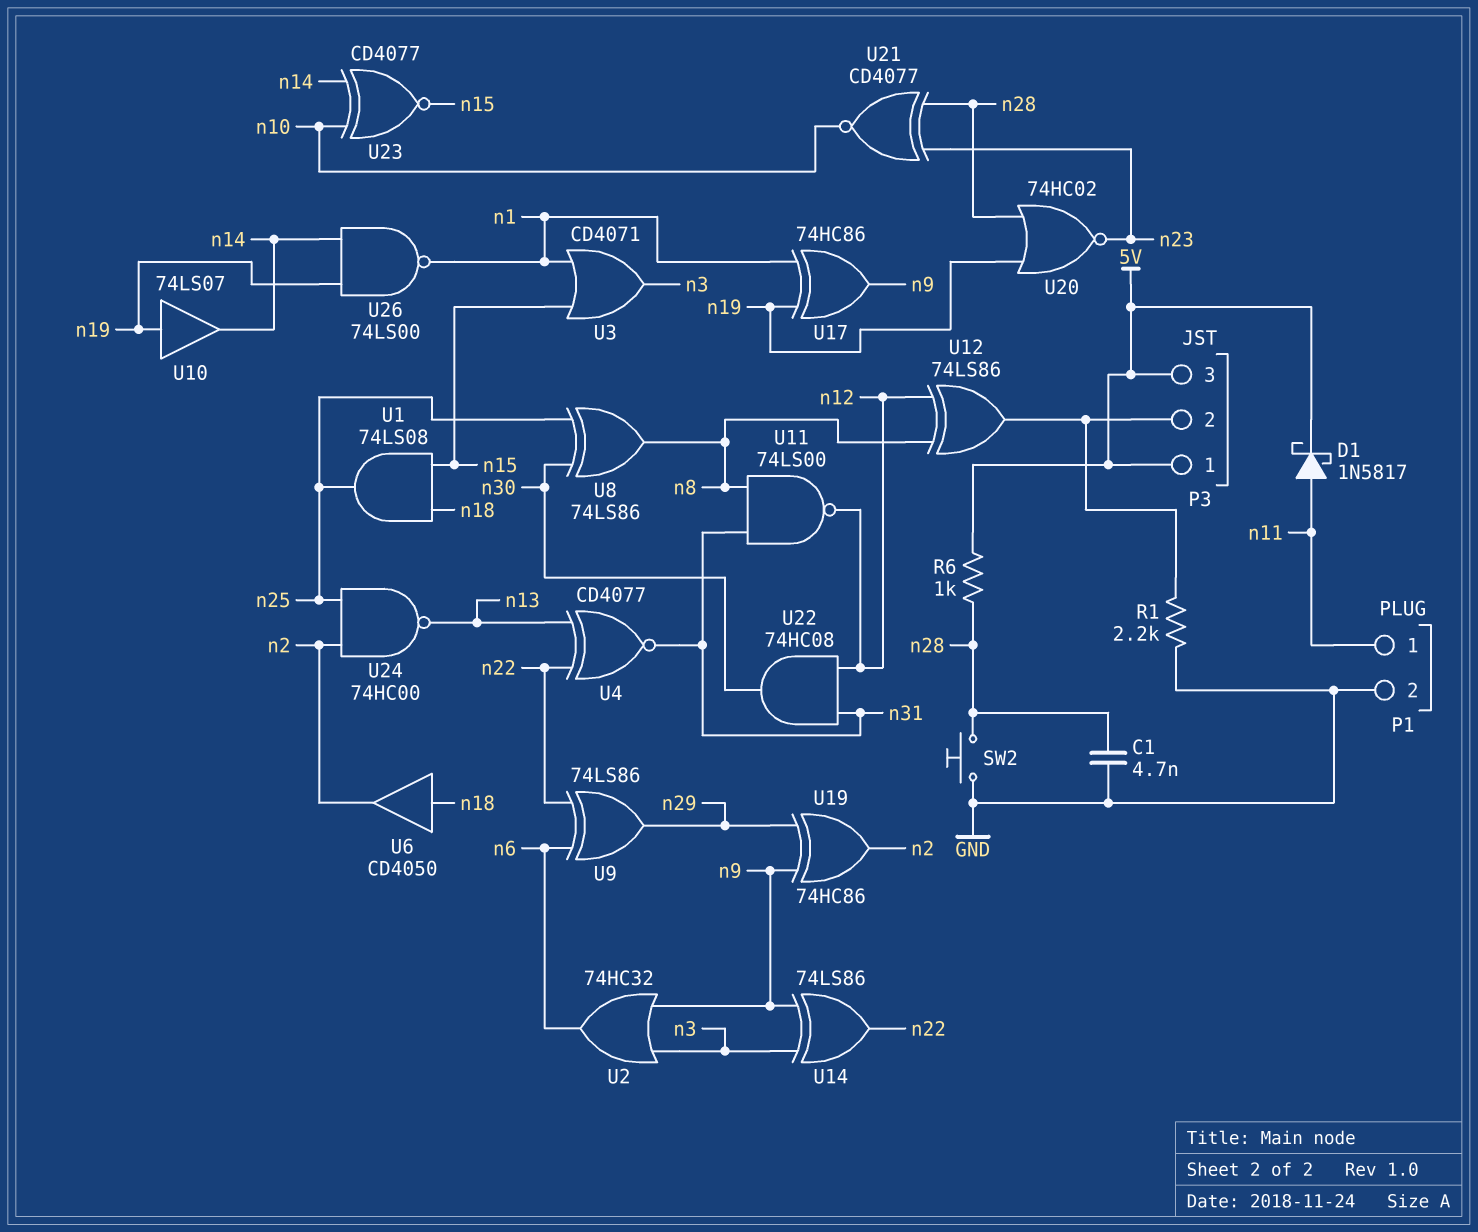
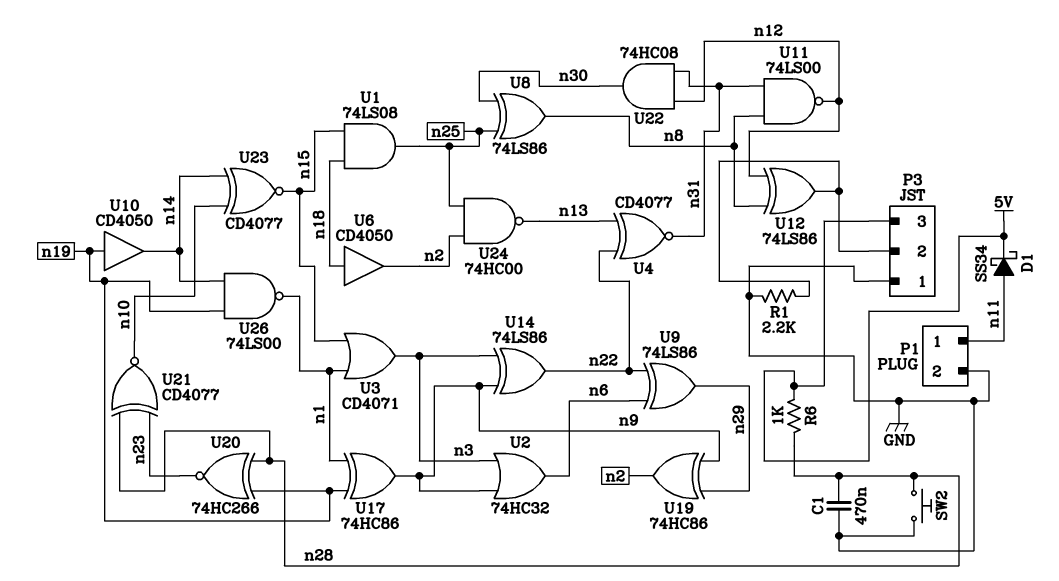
C1: 4.7nF (GND, n28) -> 470nF (GND, n28)
D1: schottky 1N5817 (A n11, K 5V) -> schottky SS34 (A n11, K 5V)
P3 pin 1: 5V -> GND
U10: buffer 74LS07 (in n19, out n14) -> buffer CD4050 (in n19, out n14)
U20: NOR 74HC02 (in n19, in n28, out n23) -> XNOR 74HC266 (in n19, in n28, out n23)

